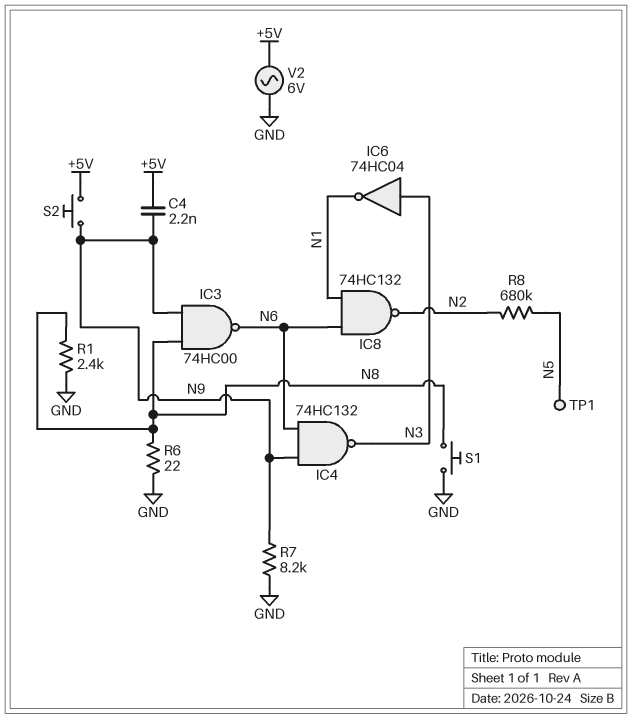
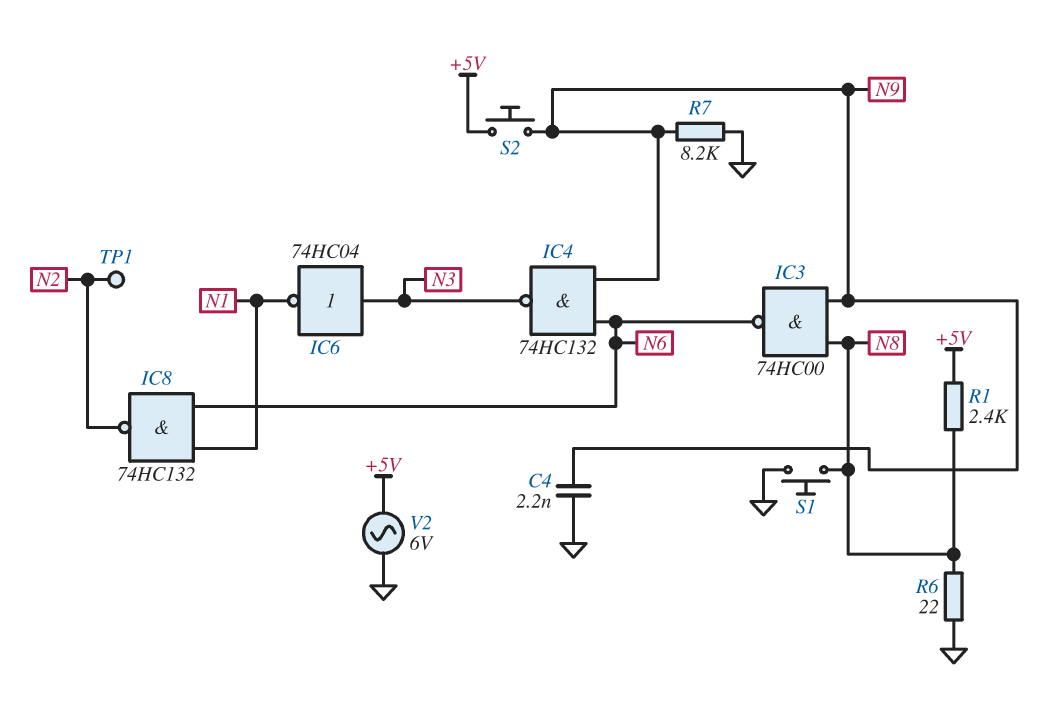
C4: 2.2nF (+5V, N9) -> 2.2nF (GND, N9)
R1: 2.4k (GND, N8) -> 2.4k (+5V, N8)
R8: 680k (N2, N5) -> none
TP1: test point (N5) -> test point (N2)

